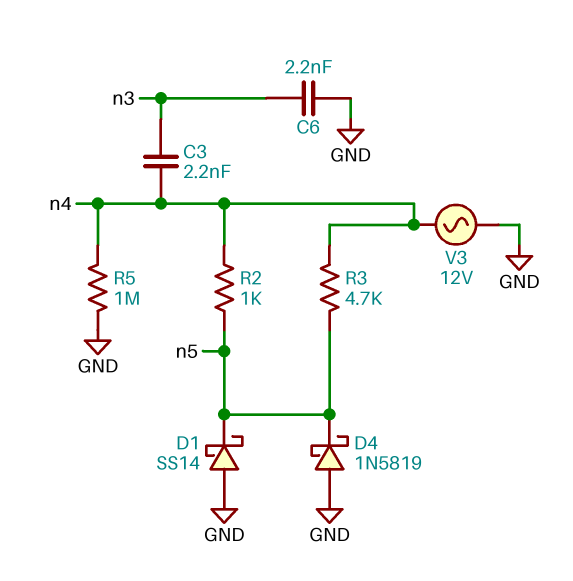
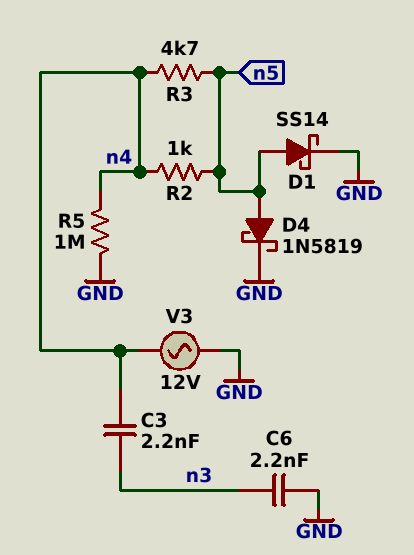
D1: schottky SS14 (A GND, K n5) -> schottky SS14 (A n5, K GND)
D4: schottky 1N5819 (A GND, K n5) -> schottky 1N5819 (A n5, K GND)

